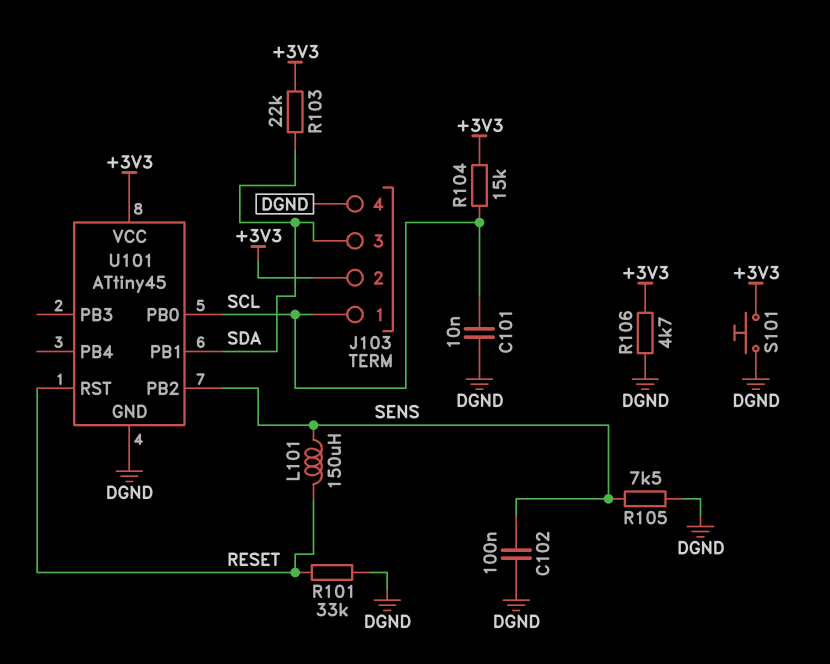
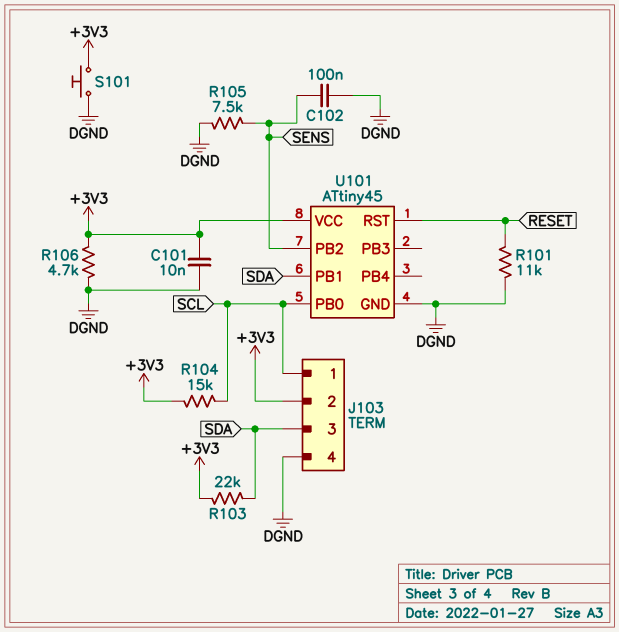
C101: 10nF (DGND, SCL) -> 10nF (+3V3, DGND)
L101: 150uH (RESET, SENS) -> none
R101: 33k (DGND, RESET) -> 11k (DGND, RESET)

